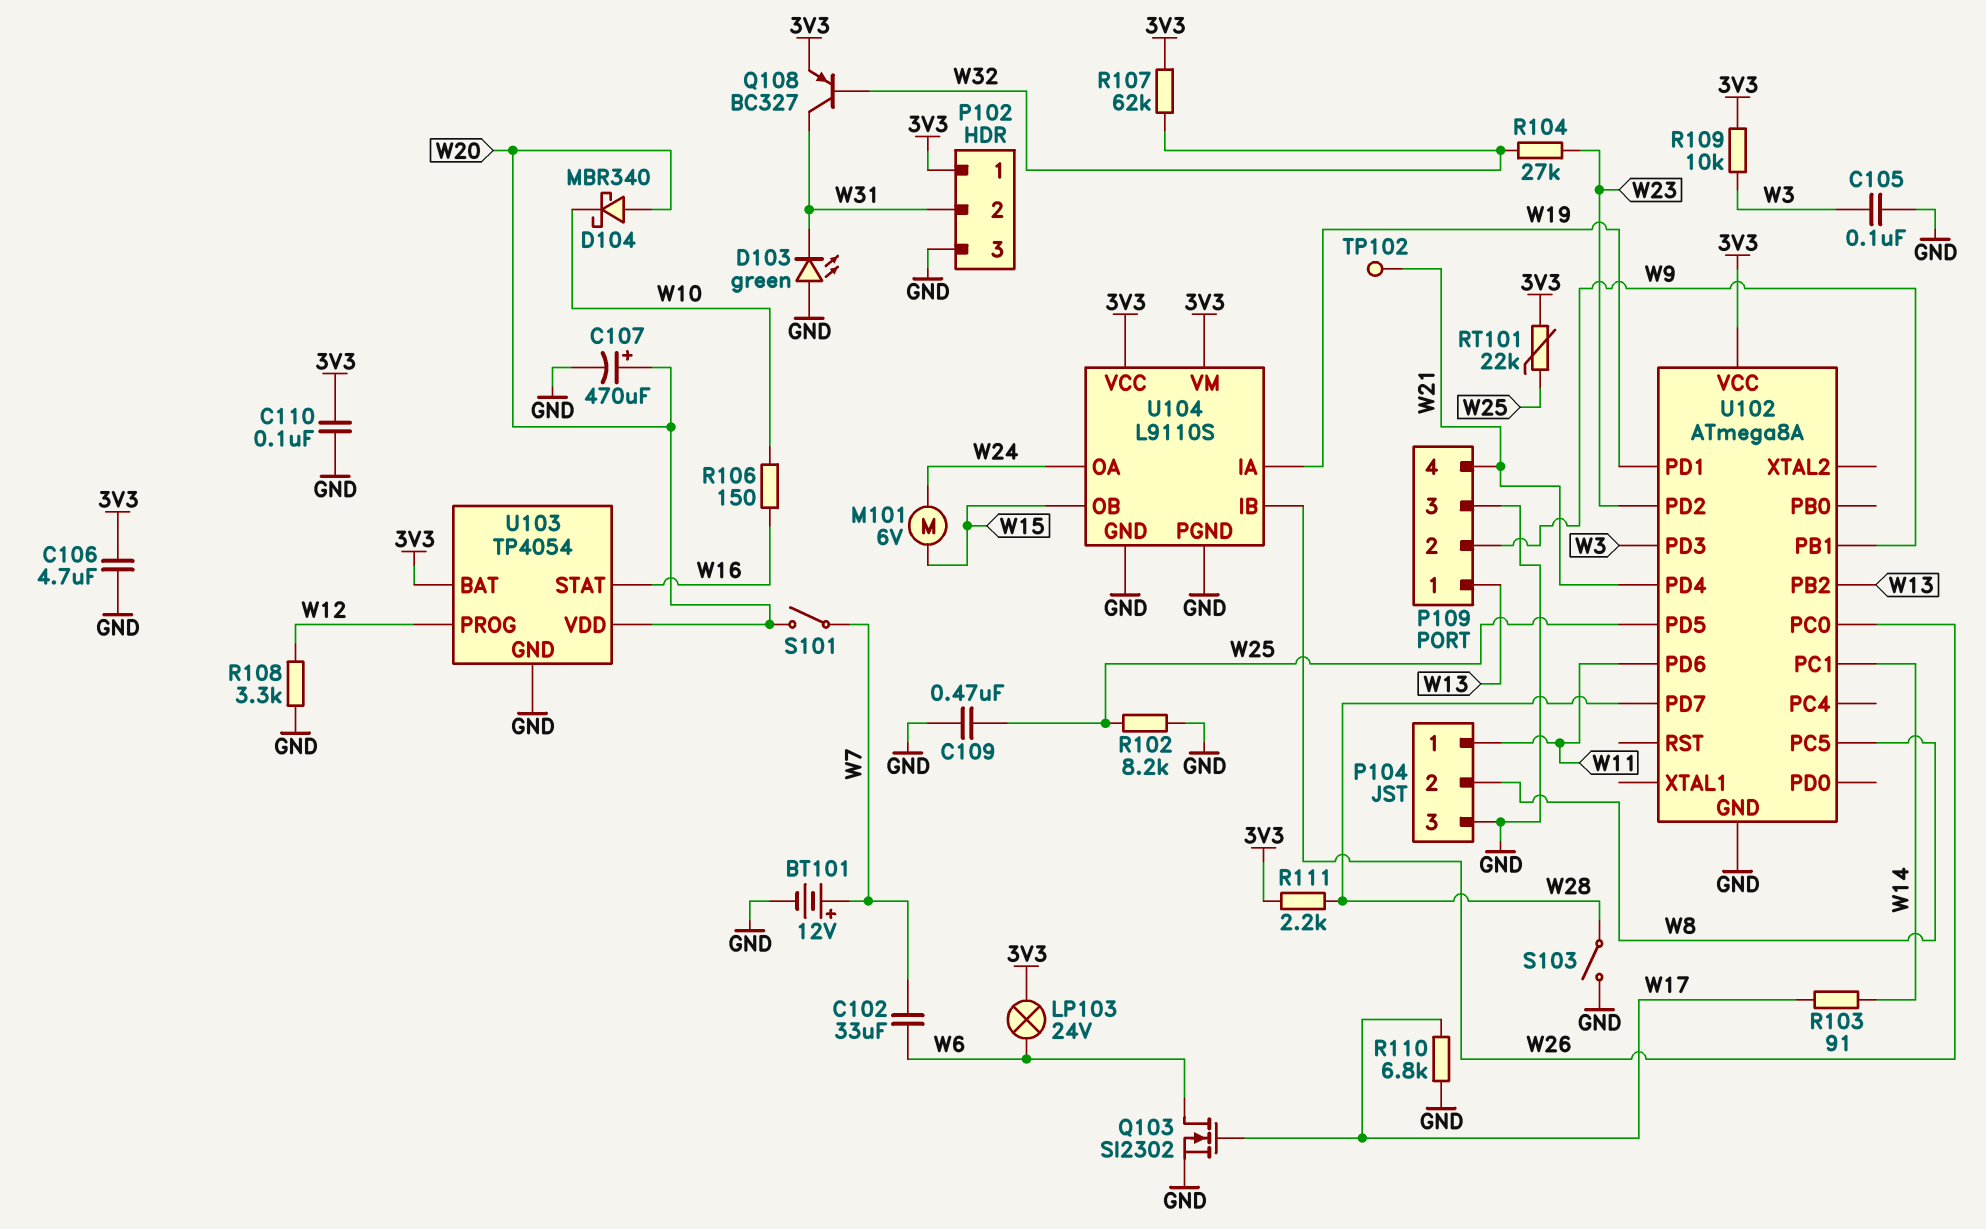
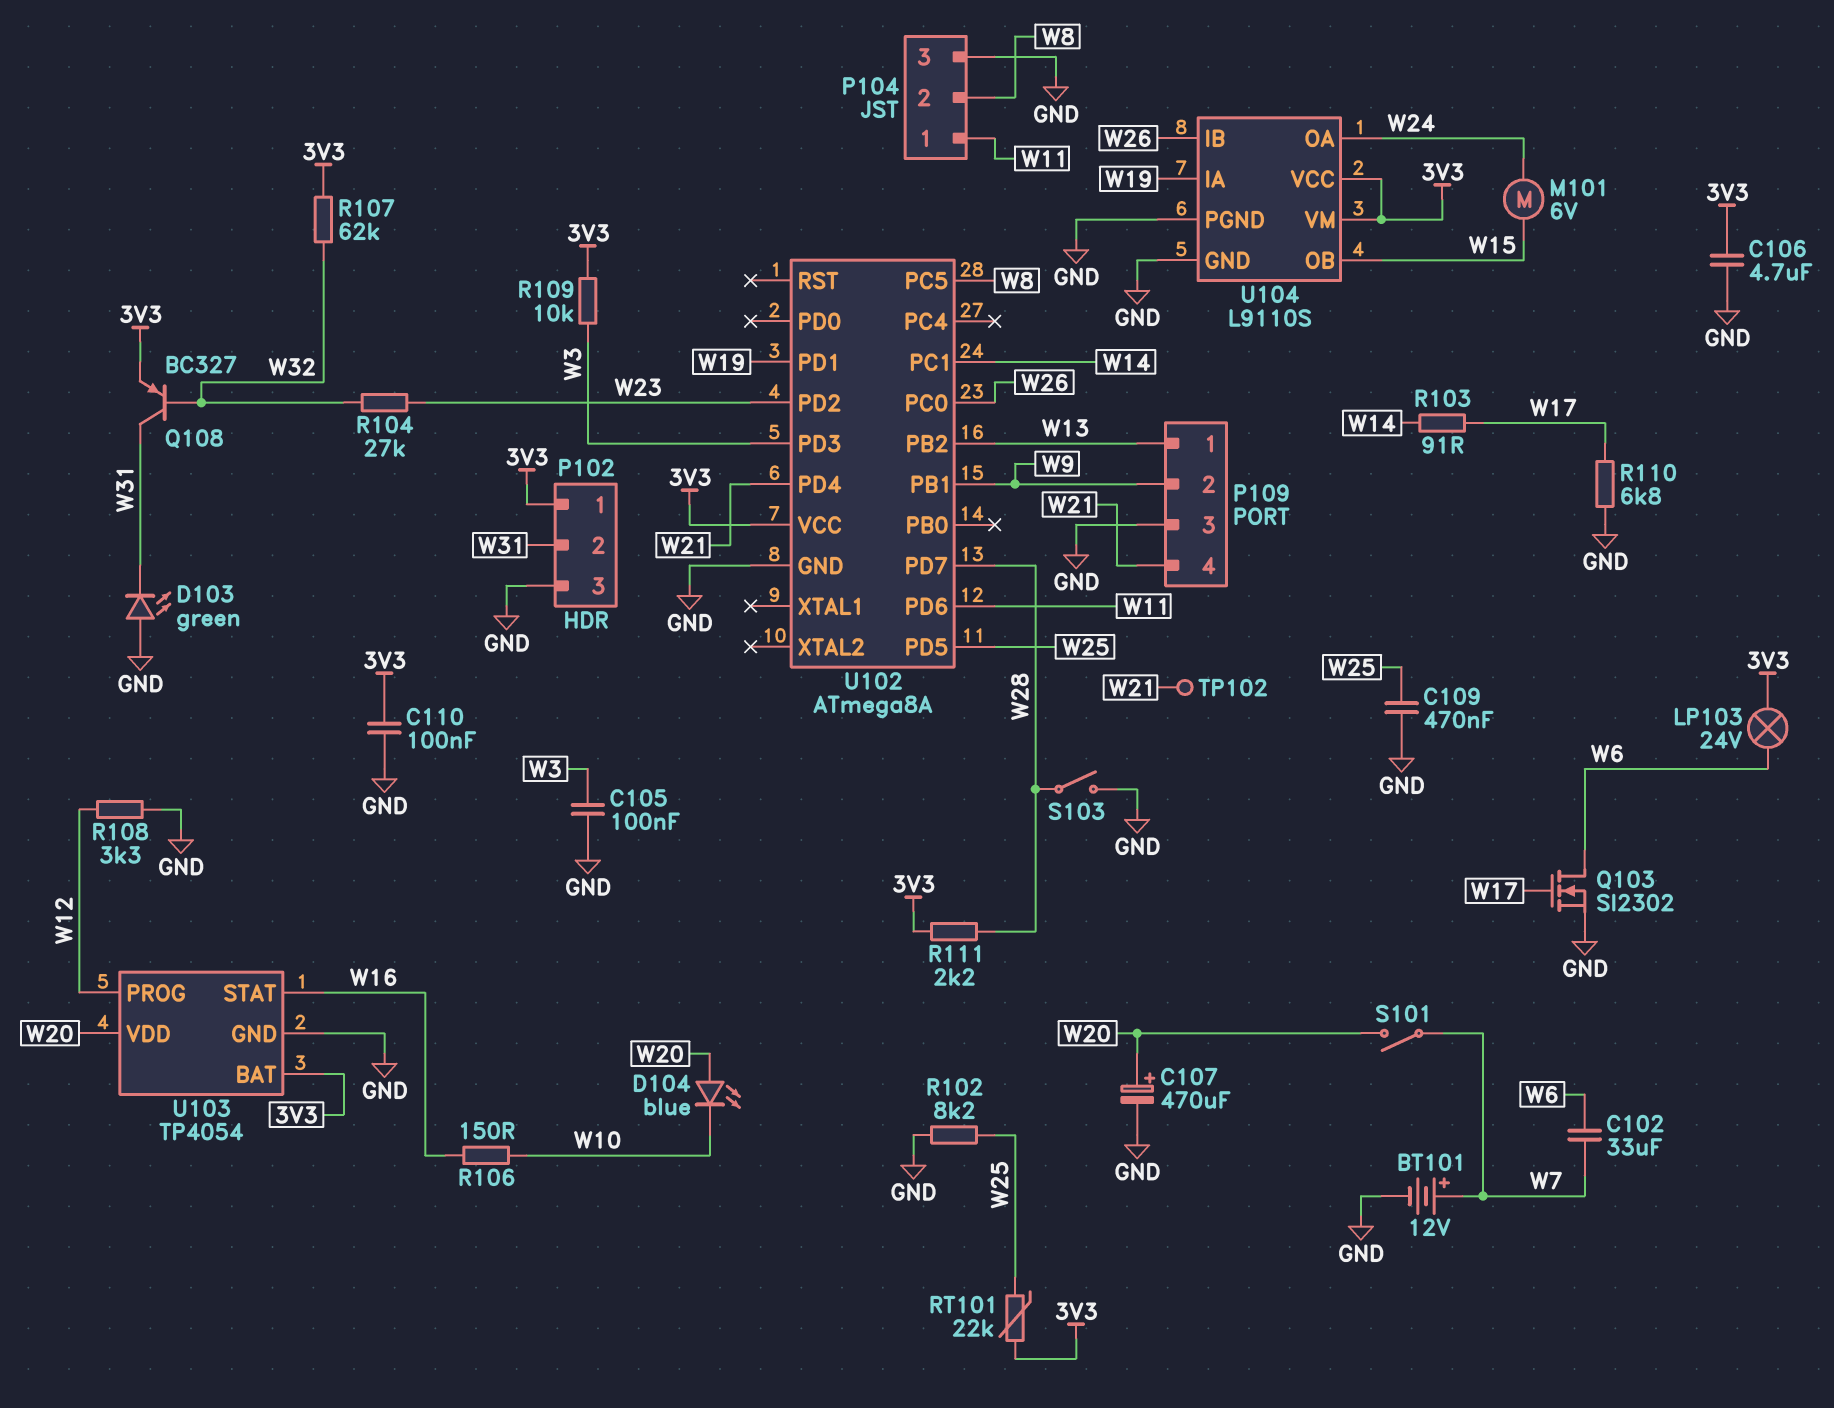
D104: schottky MBR340 (A W20, K W10) -> LED blue (A W20, K W10)

